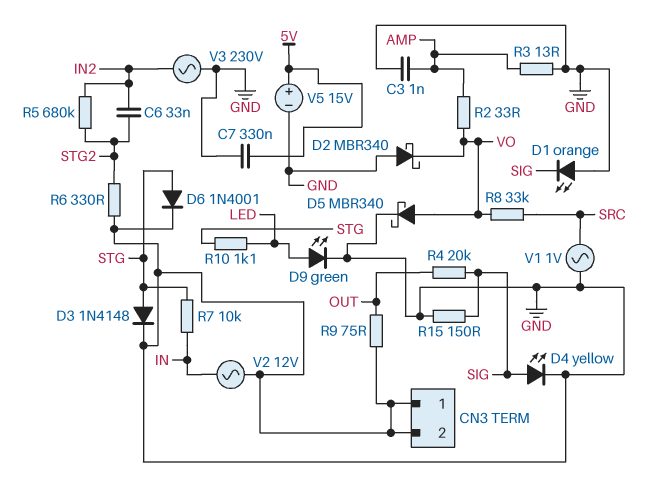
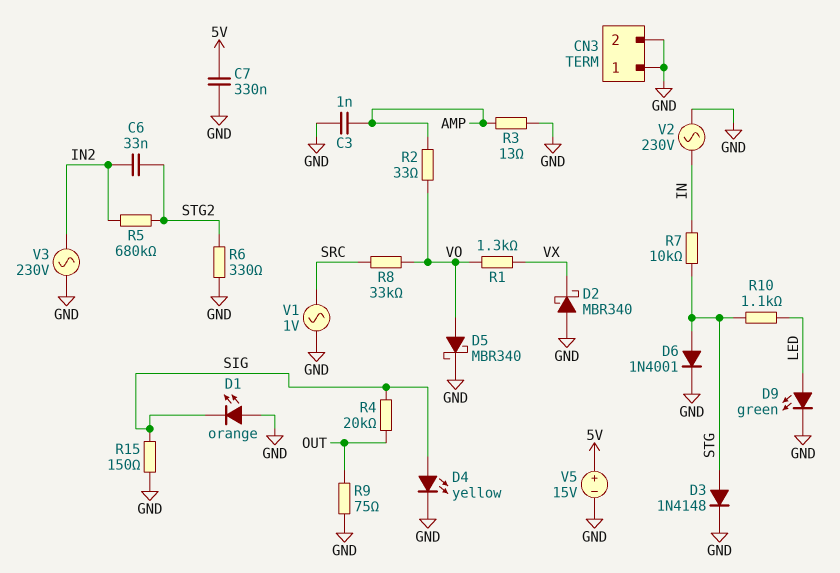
D2: schottky MBR340 (A GND, K VO) -> schottky MBR340 (A GND, K VX)
R1: none -> 1.3k (VO, VX)
V2: AC 12V (GND, IN) -> AC 230V (GND, IN)

